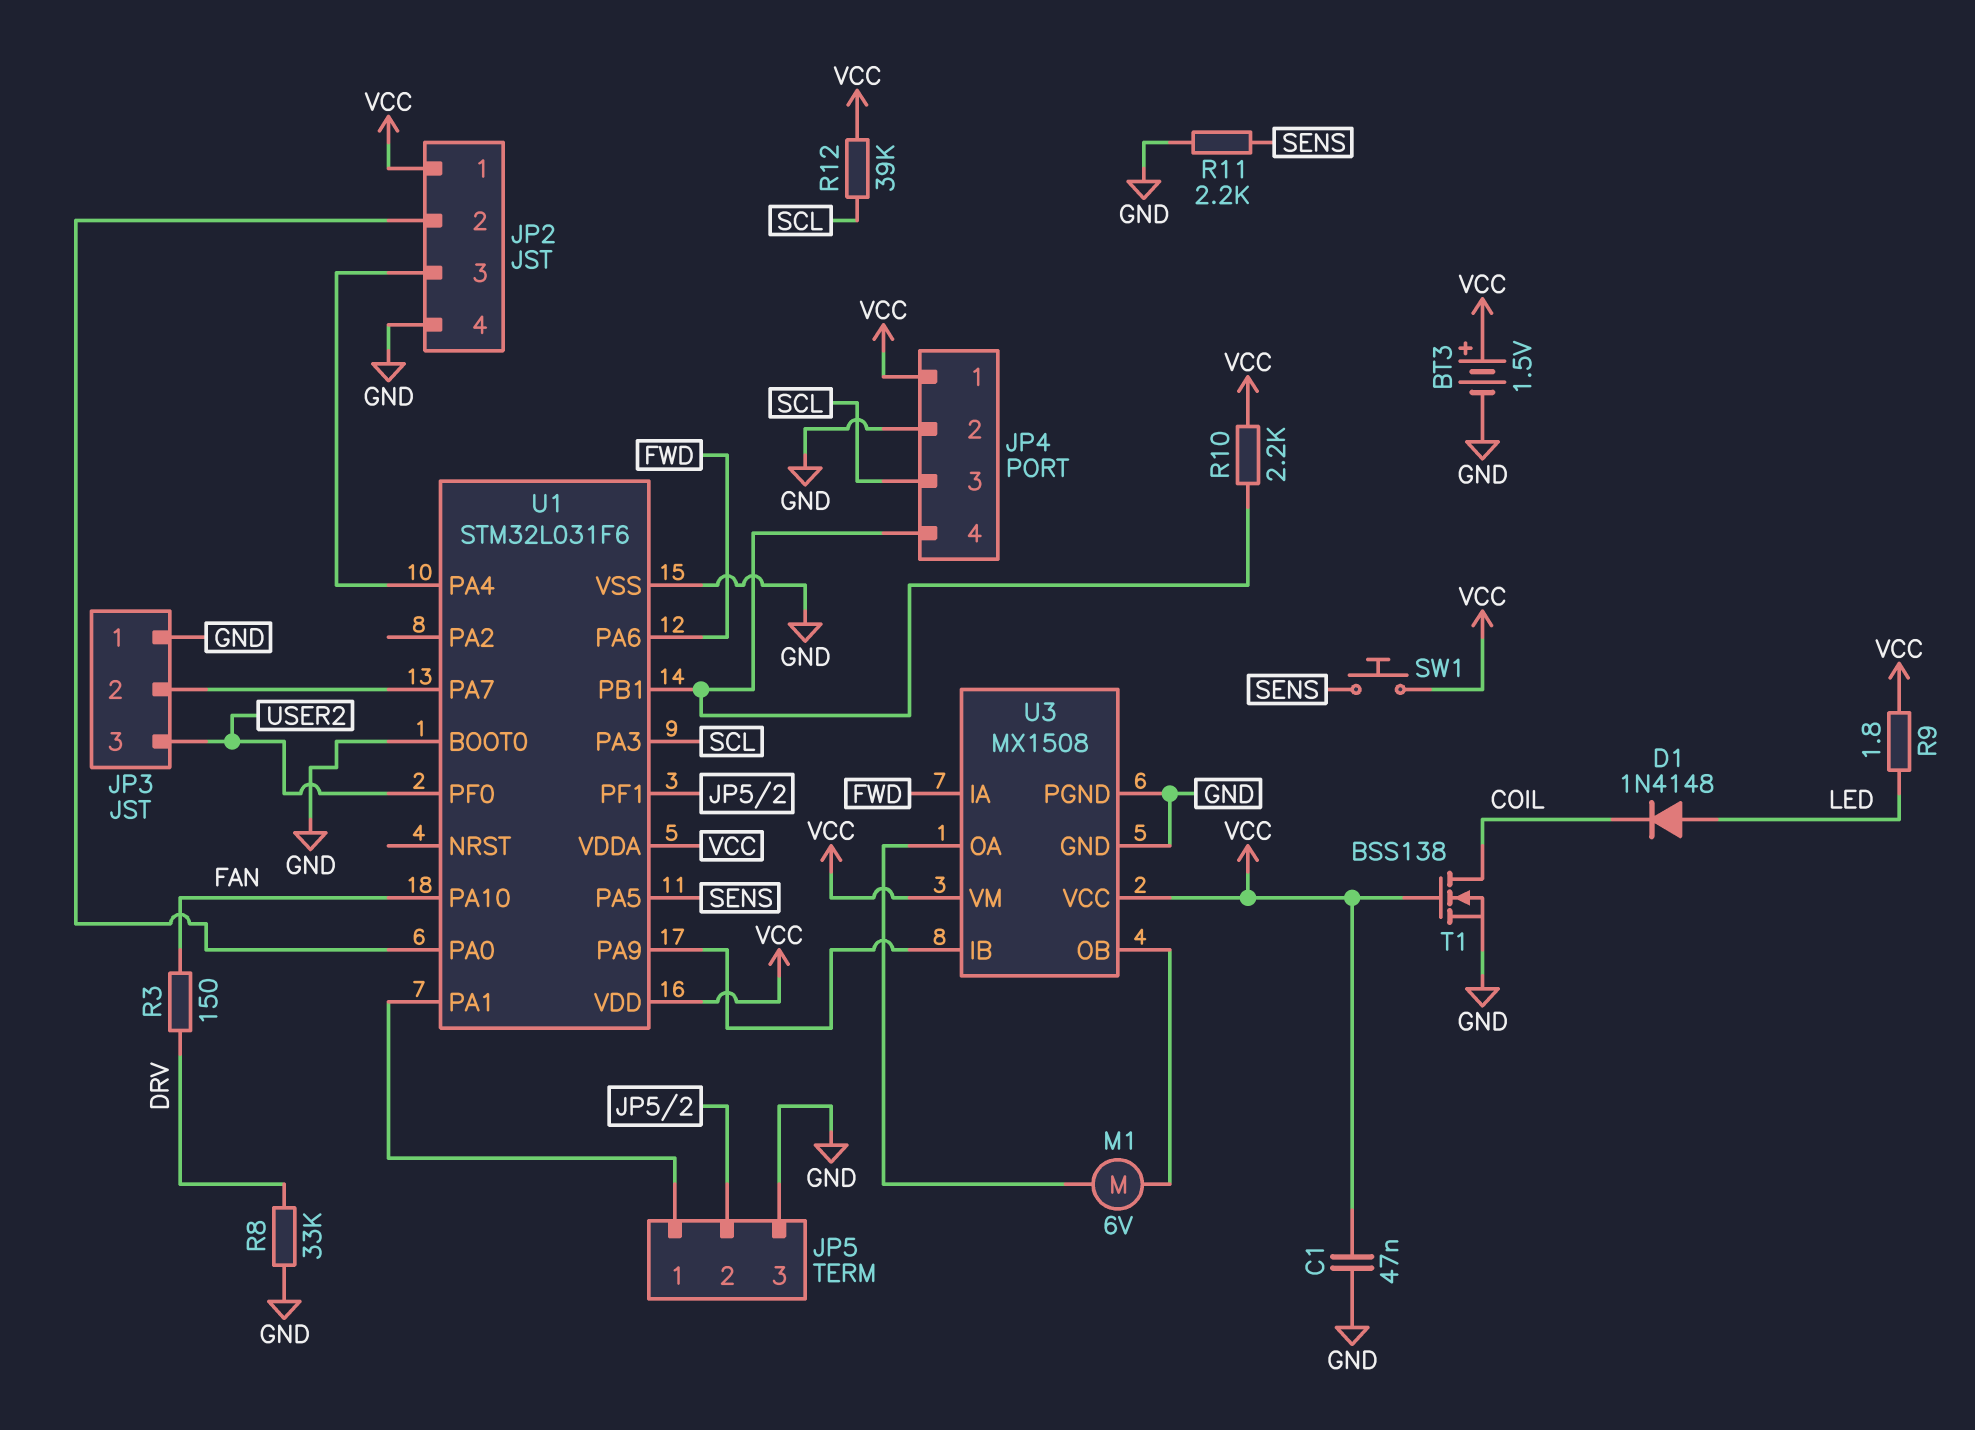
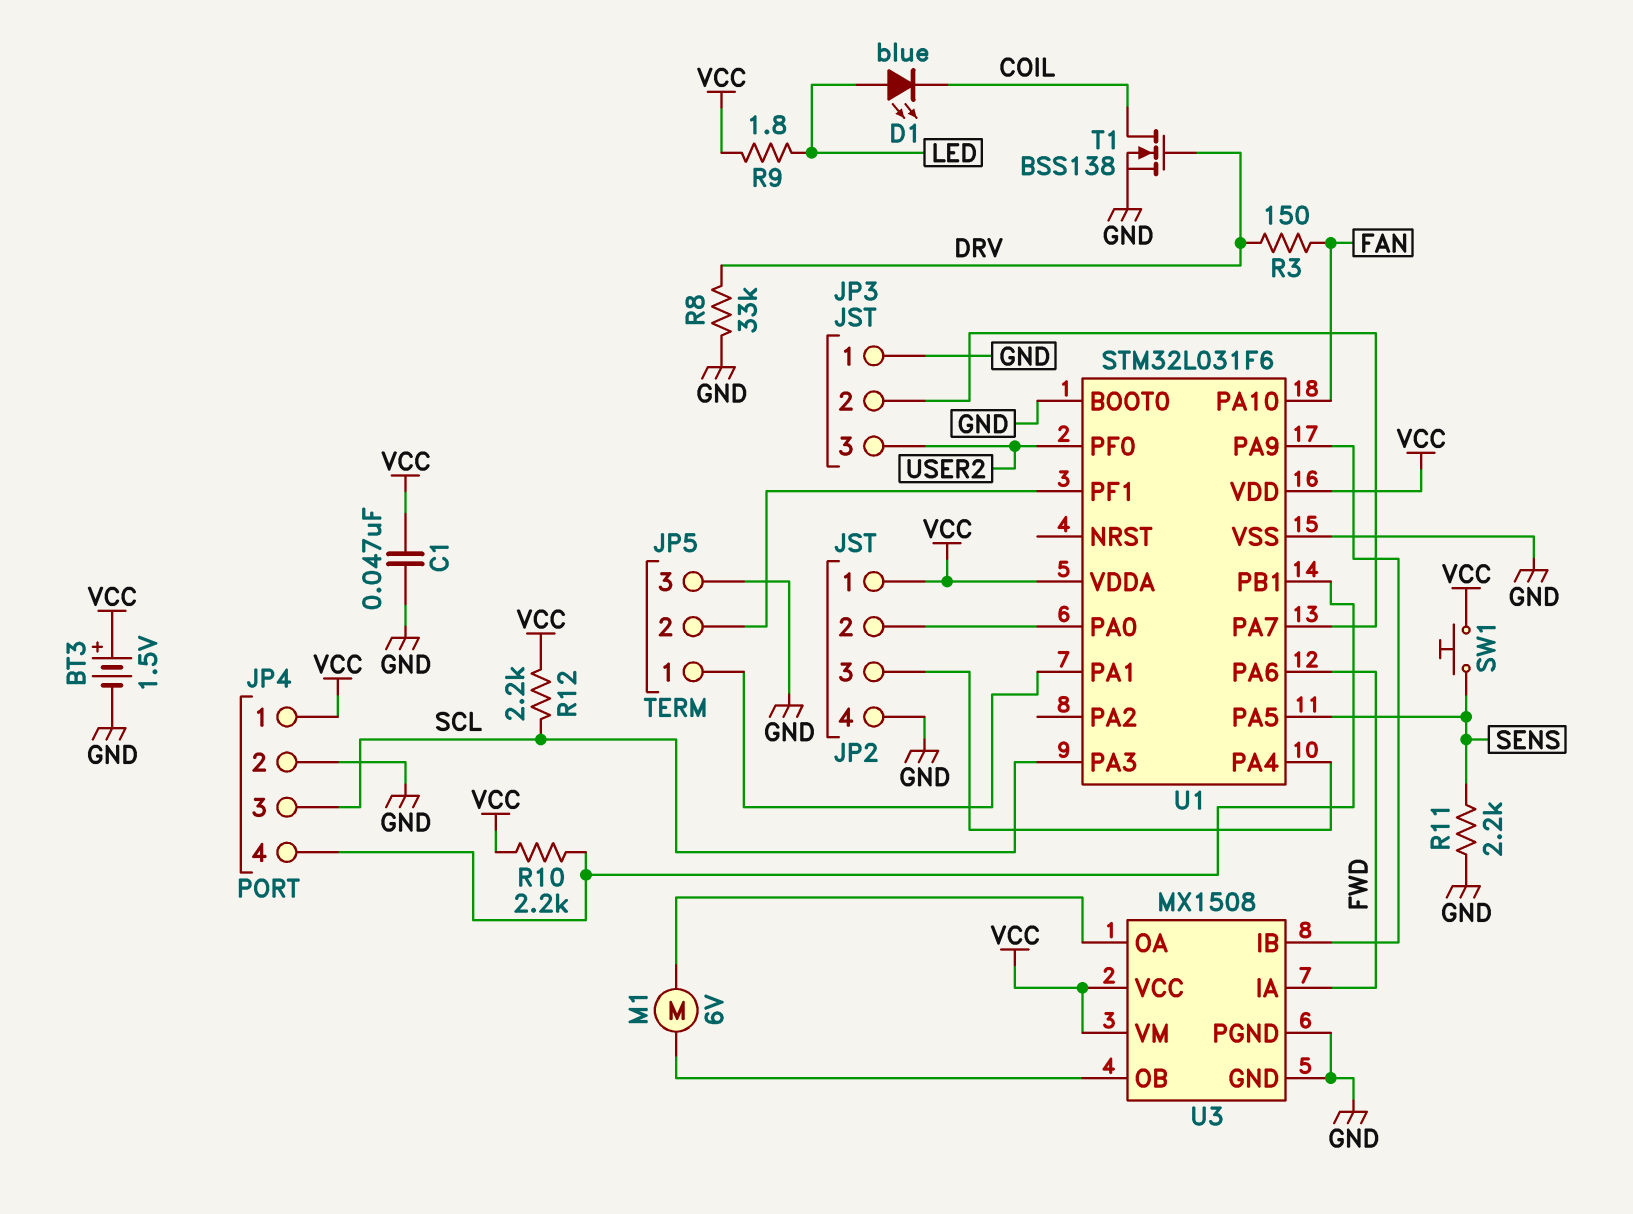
D1: diode 1N4148 (A LED, K COIL) -> LED blue (A LED, K COIL)
R12: 39k (SCL, VCC) -> 2.2k (SCL, VCC)
T1: NMOS BSS138 (G VCC, D COIL, S GND) -> NMOS BSS138 (G DRV, D COIL, S GND)

